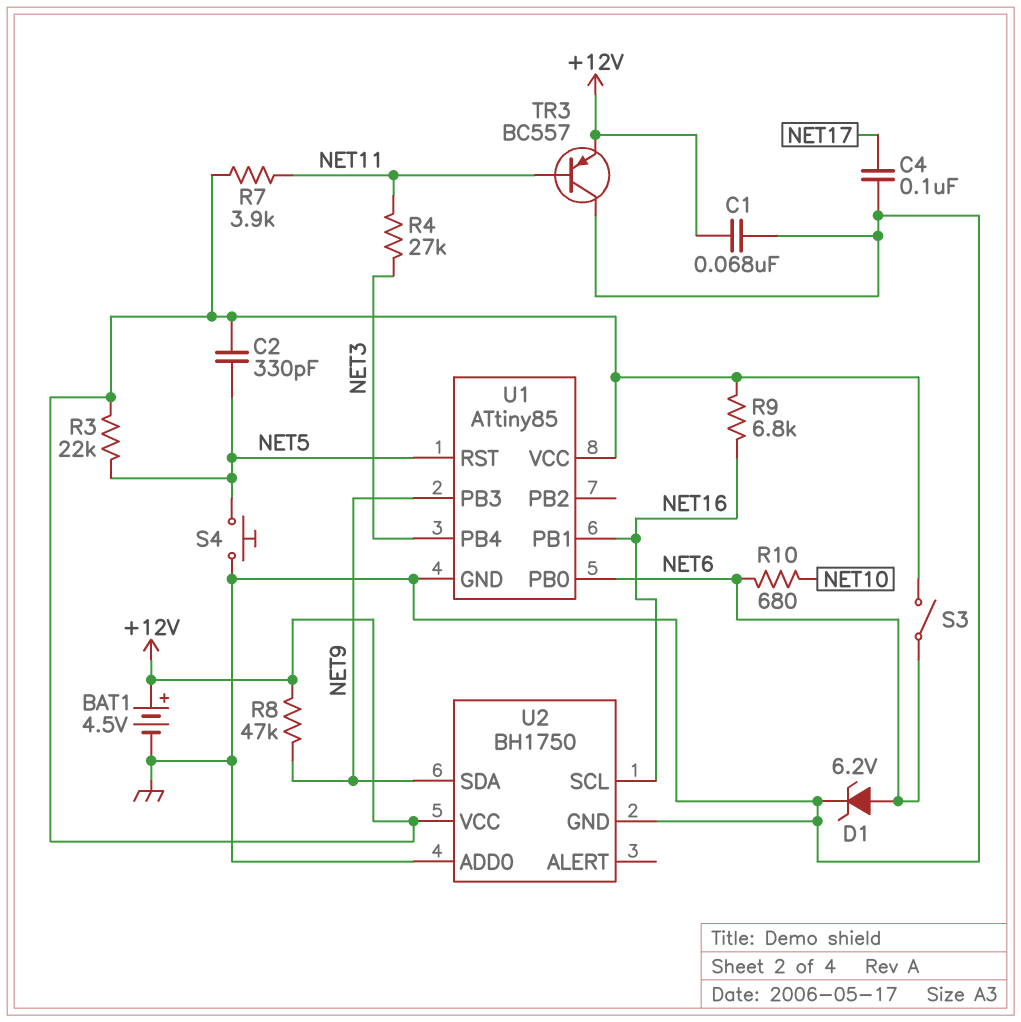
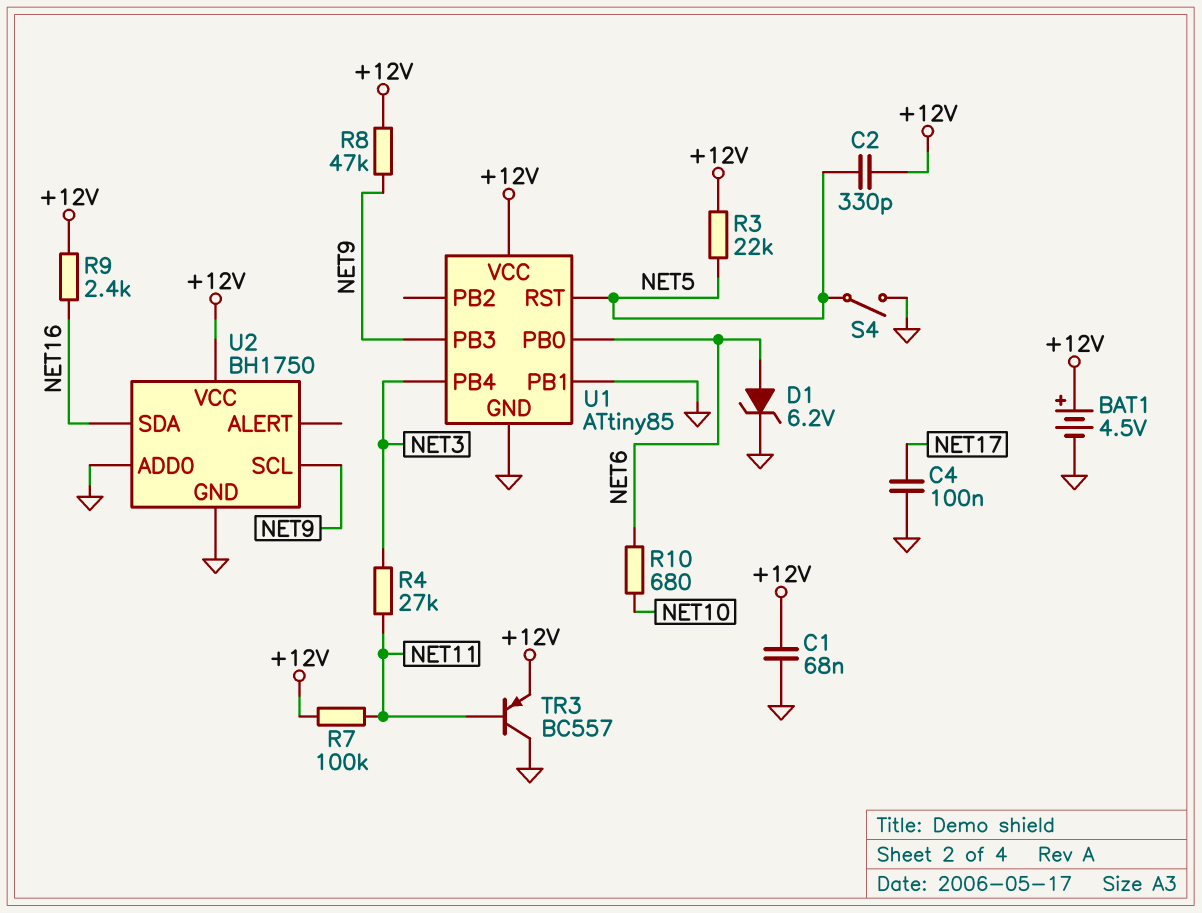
R7: 3.9k (+12V, NET11) -> 100k (+12V, NET11)
R9: 6.8k (+12V, NET16) -> 2.4k (+12V, NET16)
S3: switch (+12V, NET6) -> none
S4: button (GND, NET5) -> switch (GND, NET5)
U1 pin PB1: NET16 -> GND
U2 pin SCL: NET16 -> NET9
U2 pin SDA: NET9 -> NET16

